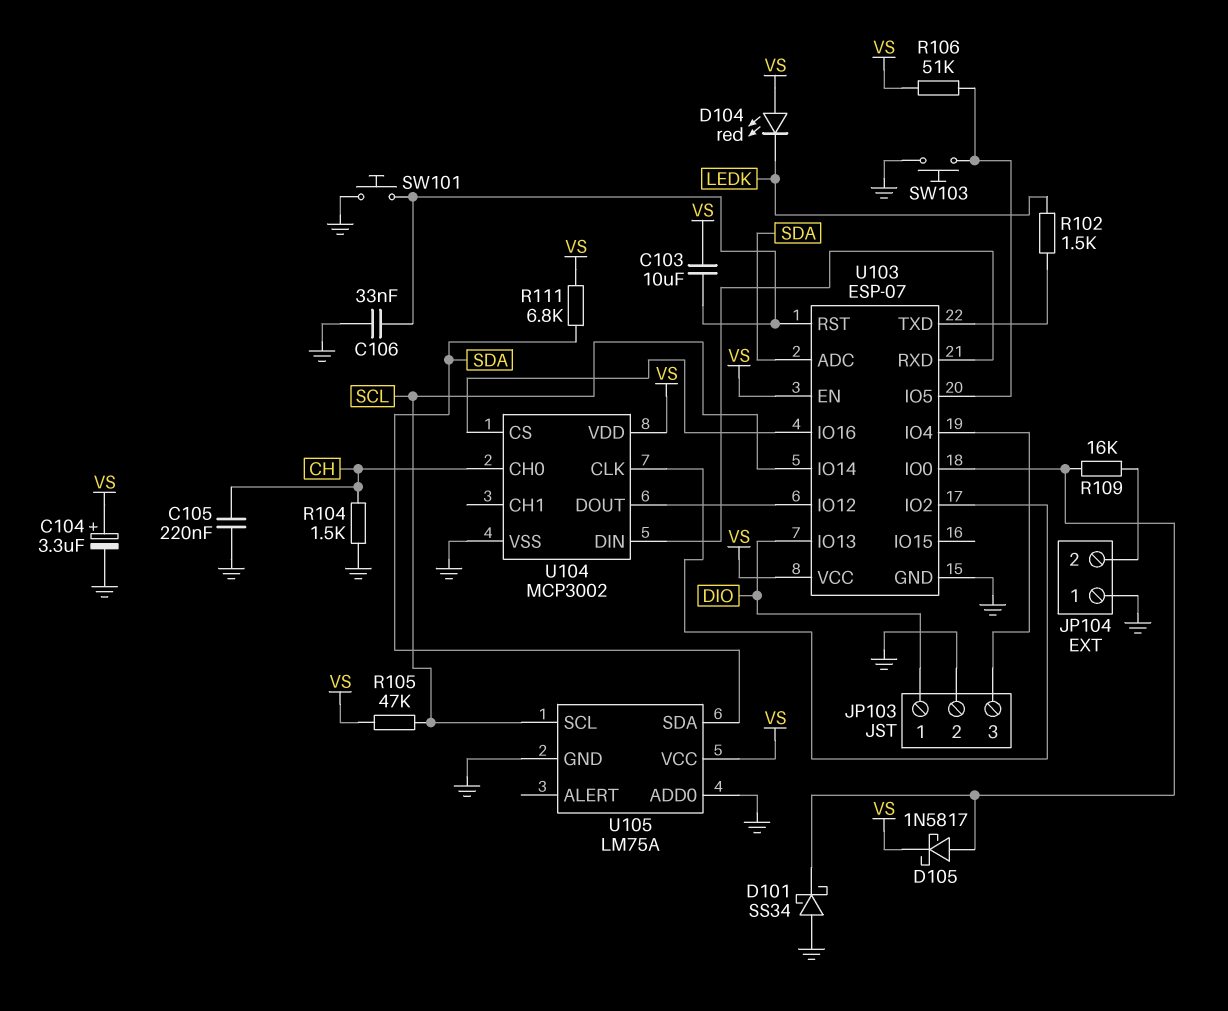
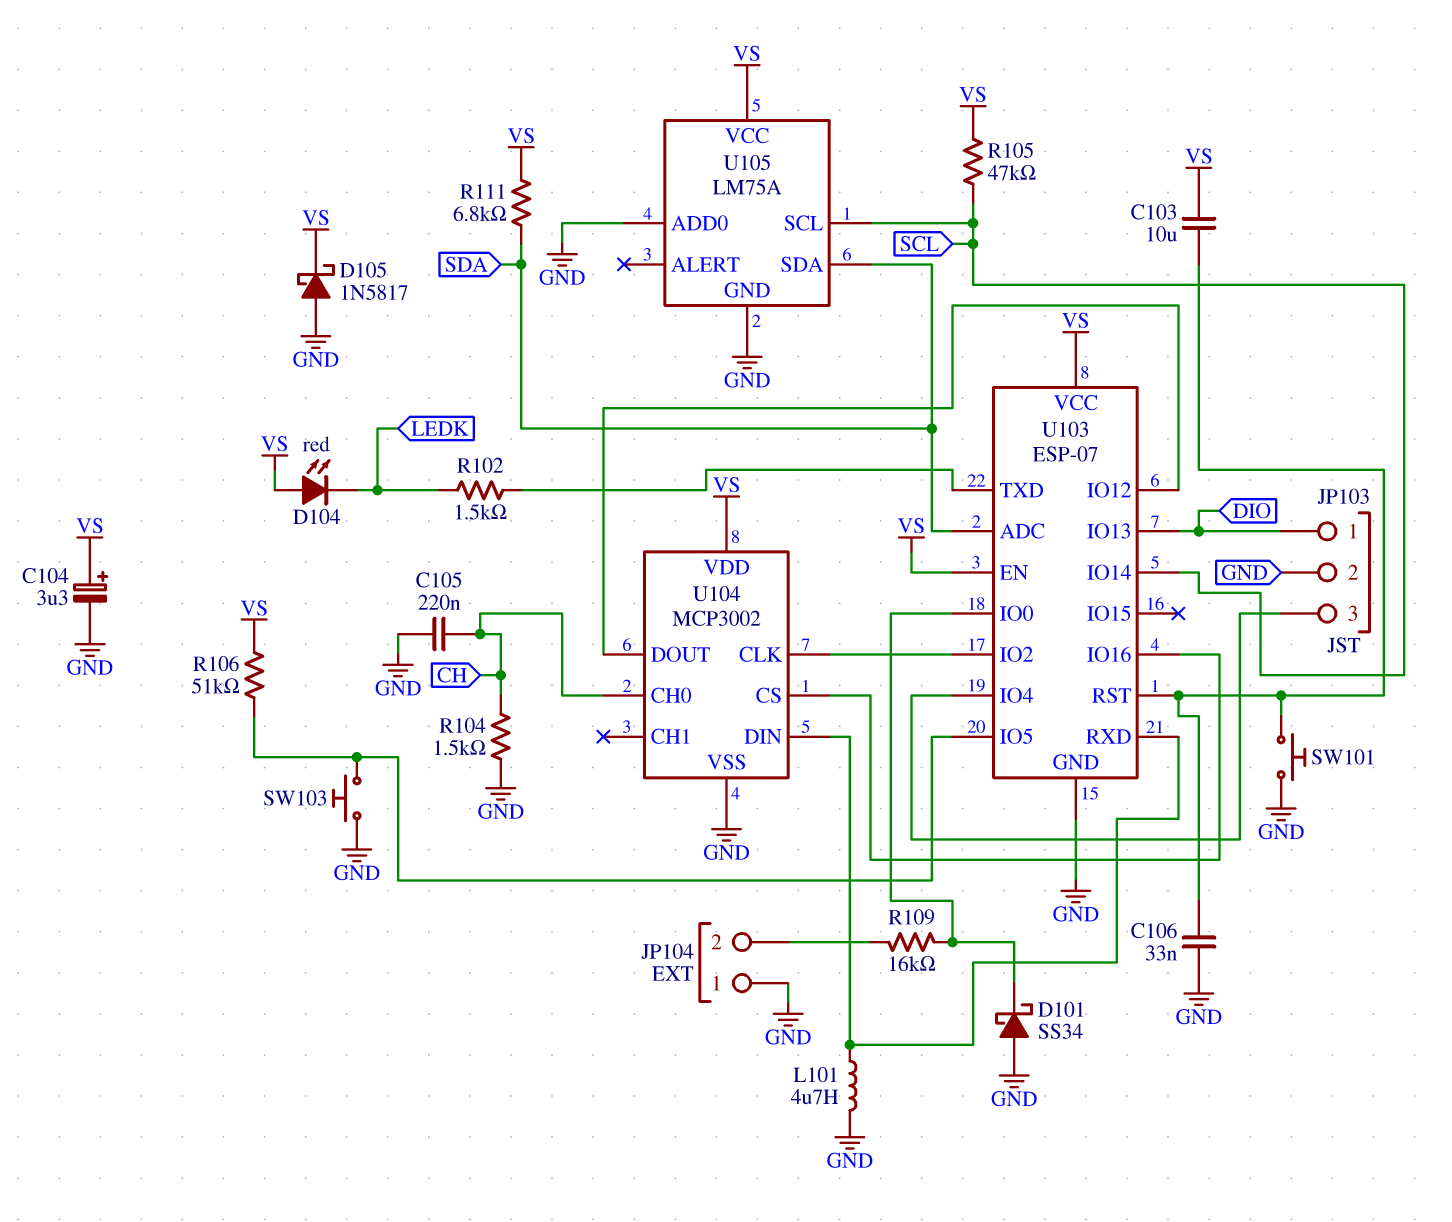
D105: schottky 1N5817 (A U103/IO0, K VS) -> schottky 1N5817 (A GND, K VS)
L101: none -> 4.7uH (GND, U103/RXD)

